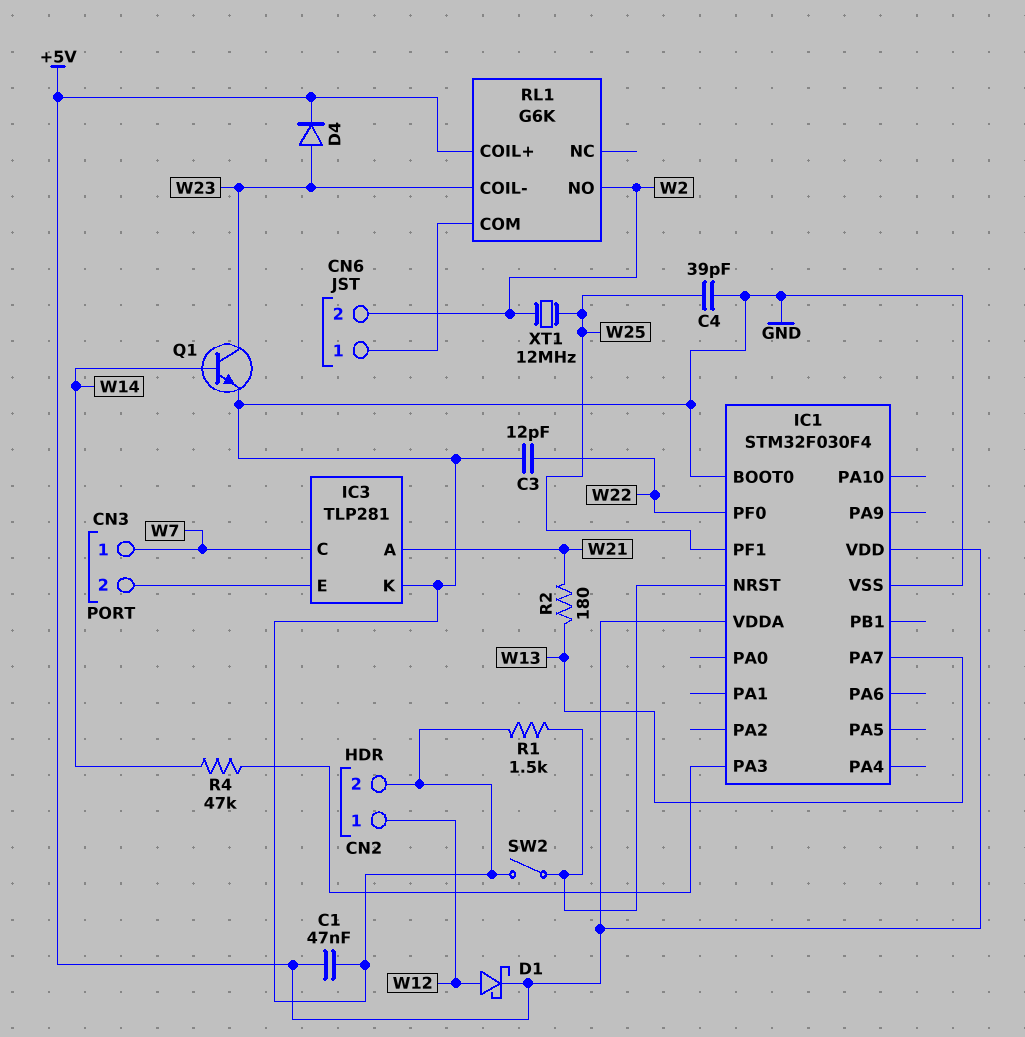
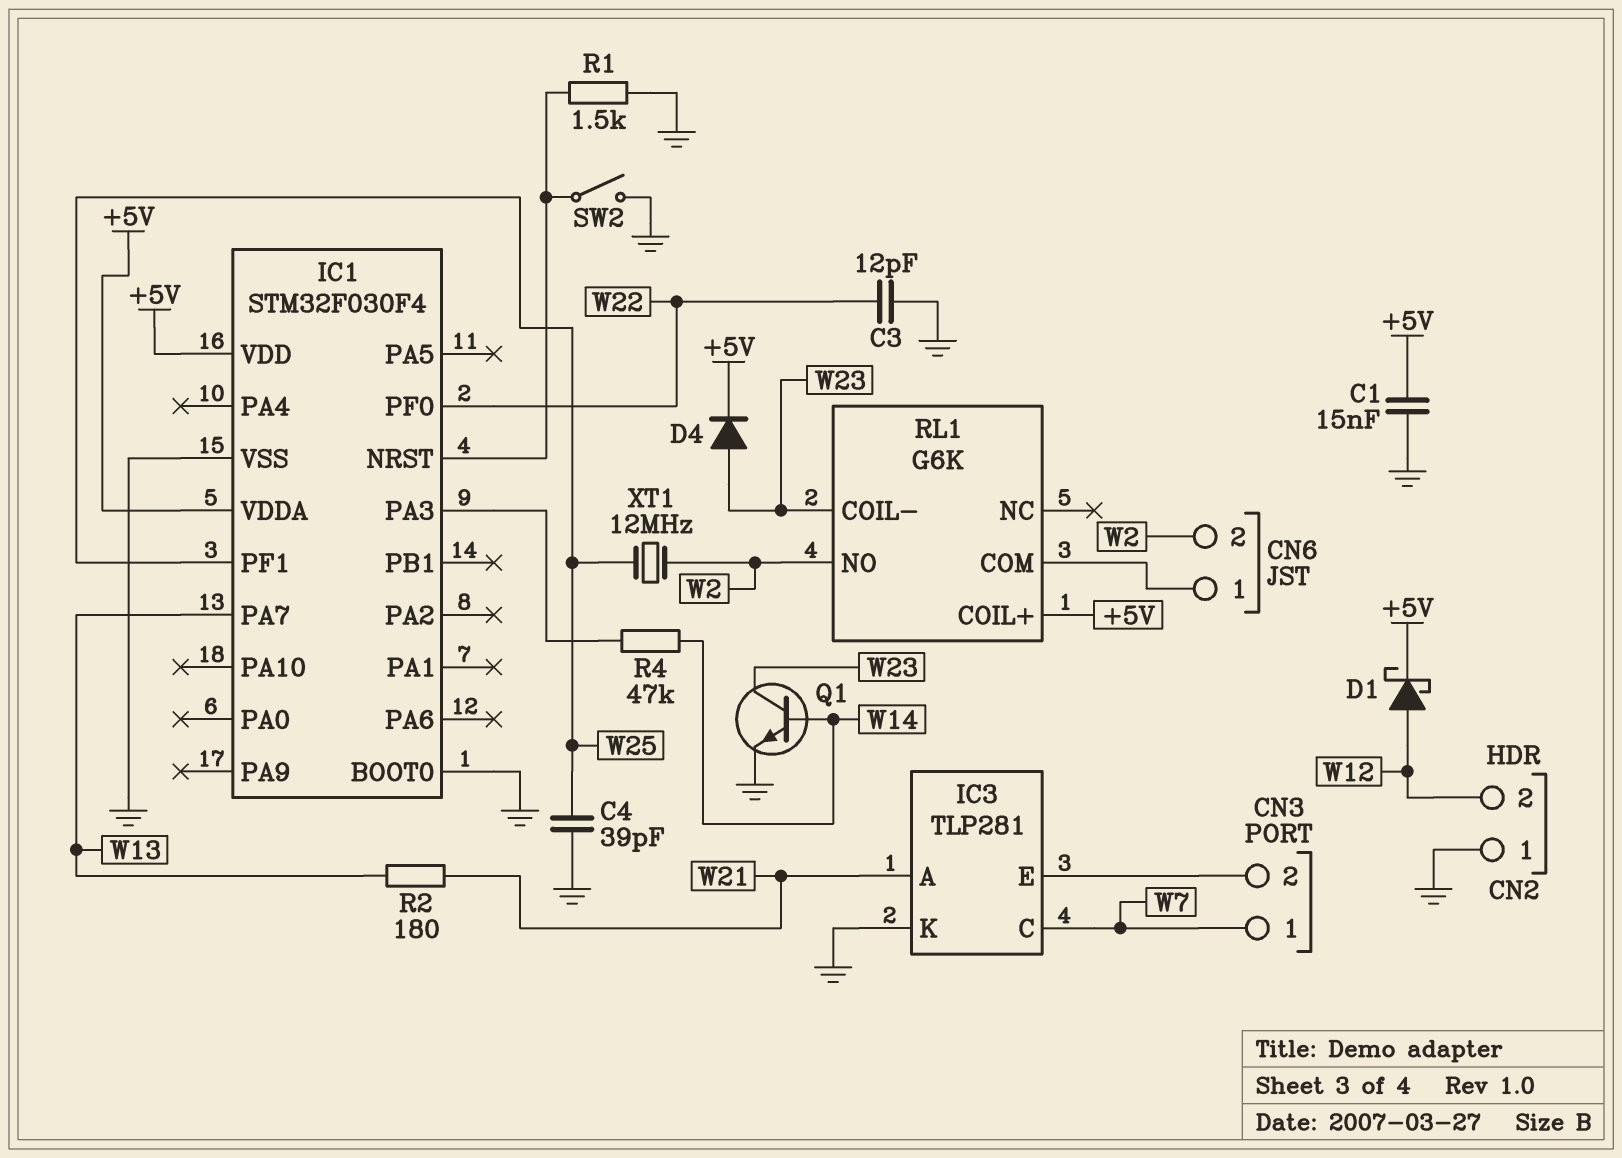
C1: 47nF (+5V, GND) -> 15nF (+5V, GND)
CN2 pin 1: W12 -> GND
CN2 pin 2: GND -> W12

